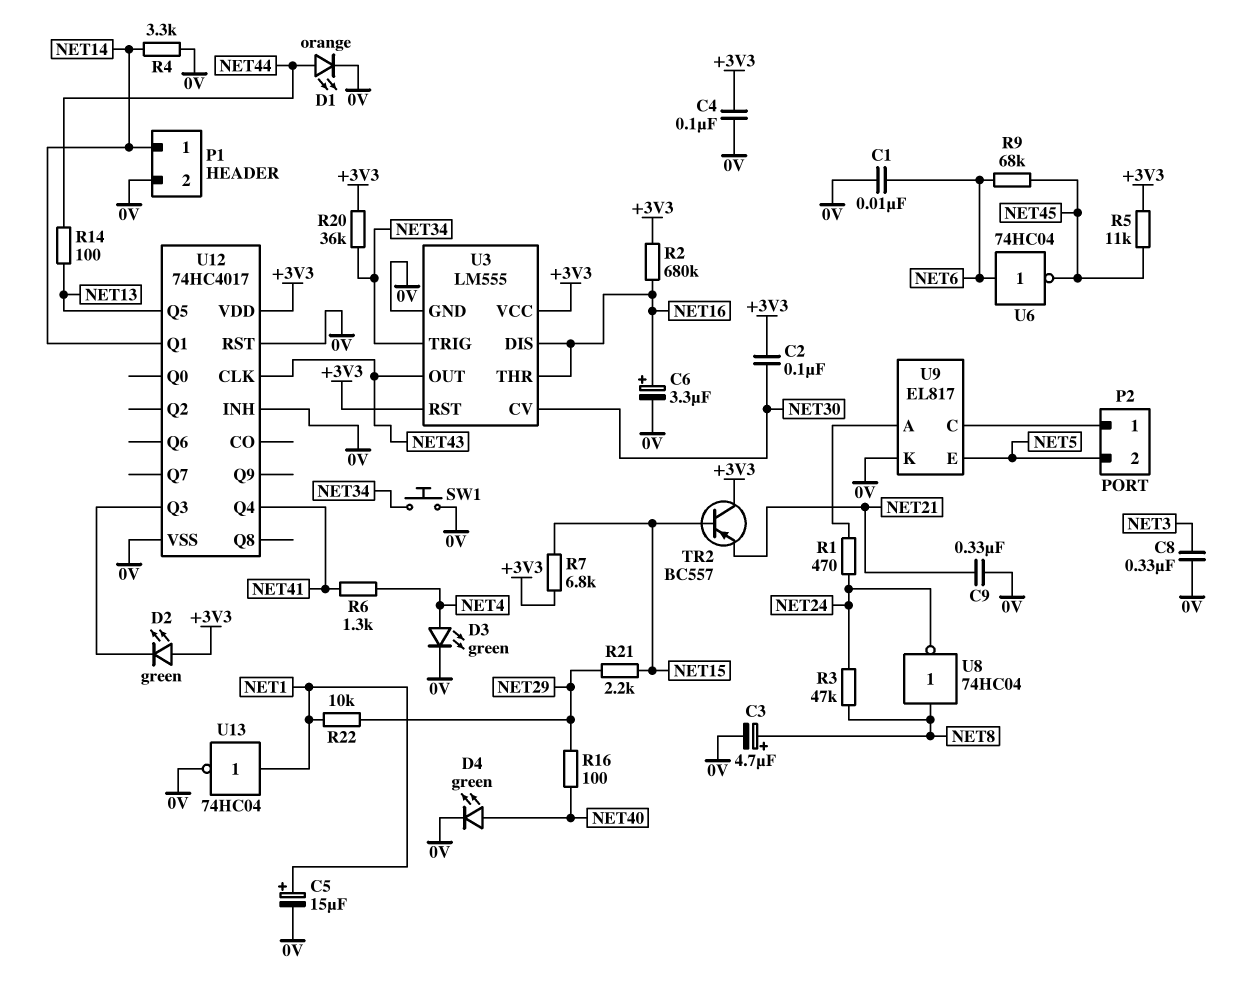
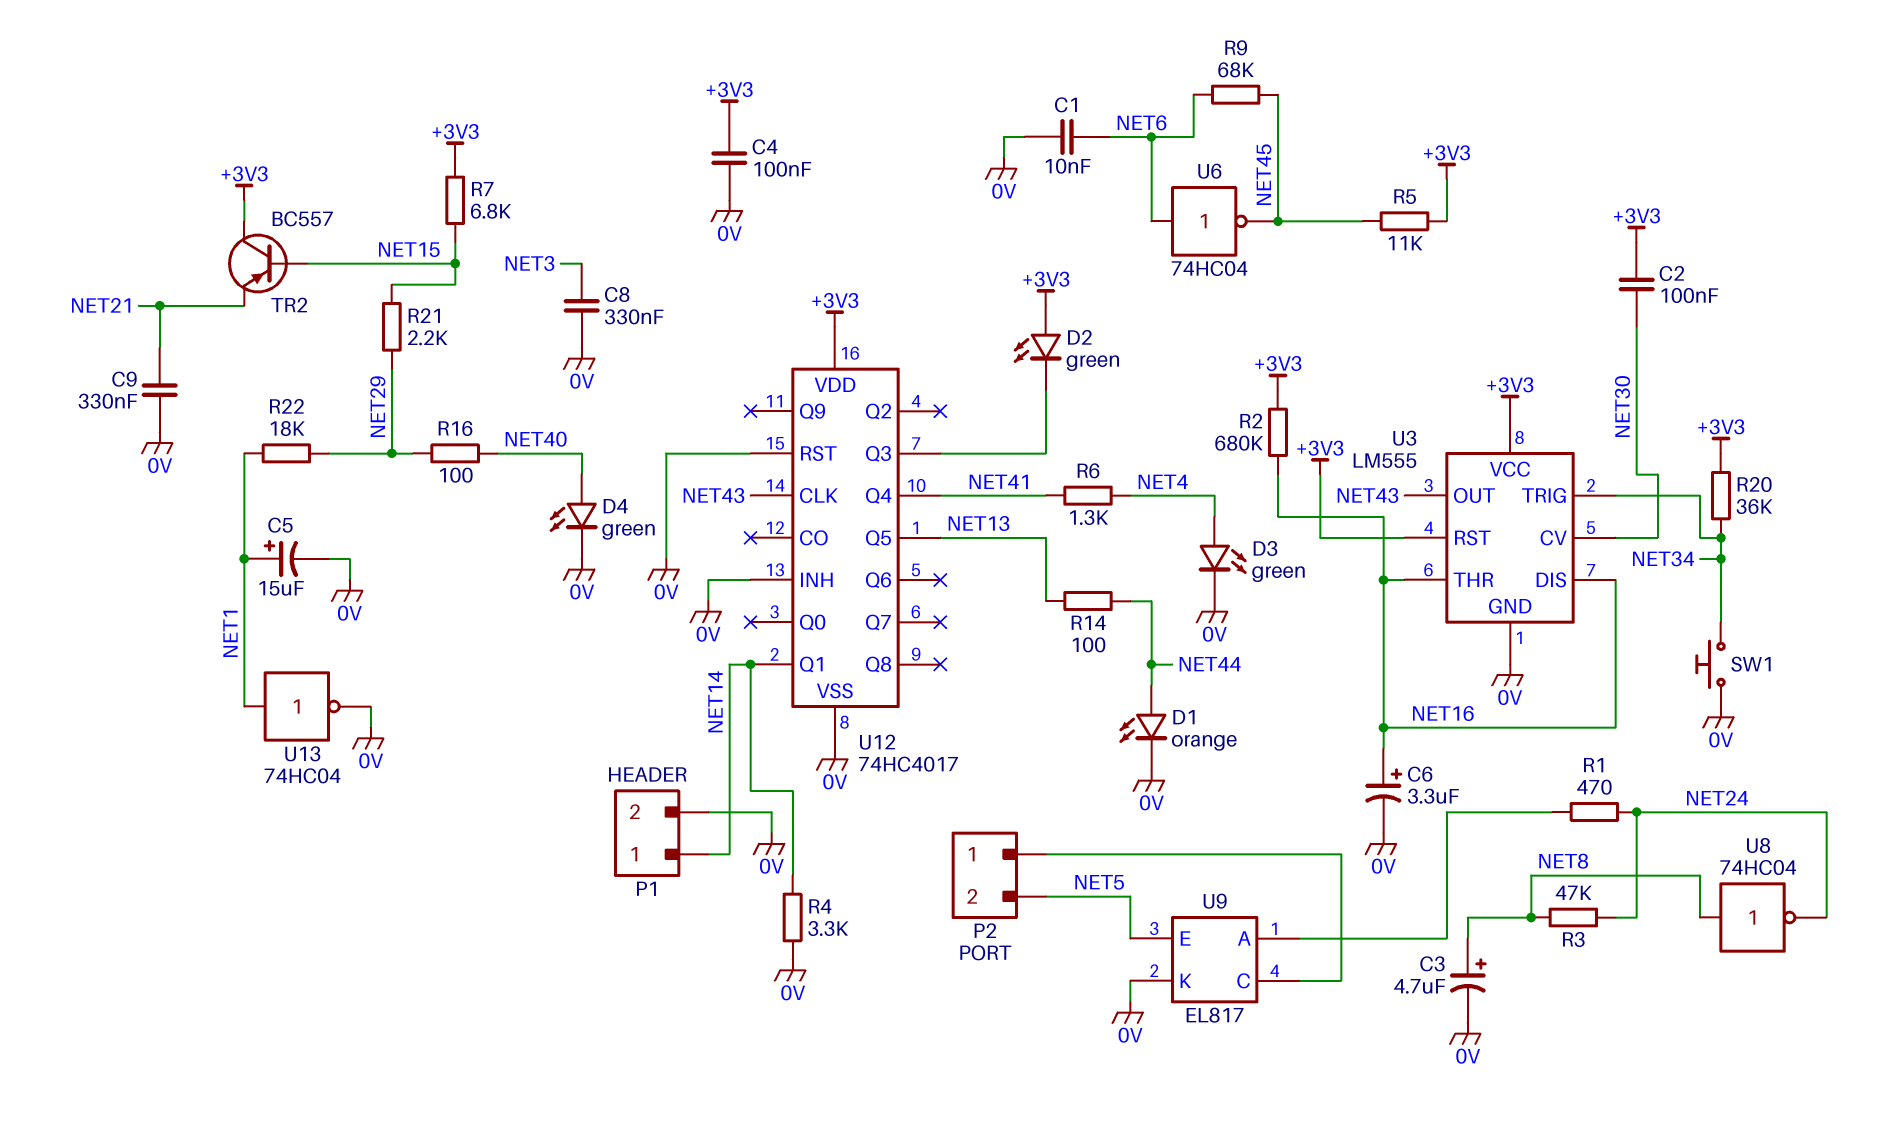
R22: 10k (NET1, NET29) -> 18k (NET1, NET29)

